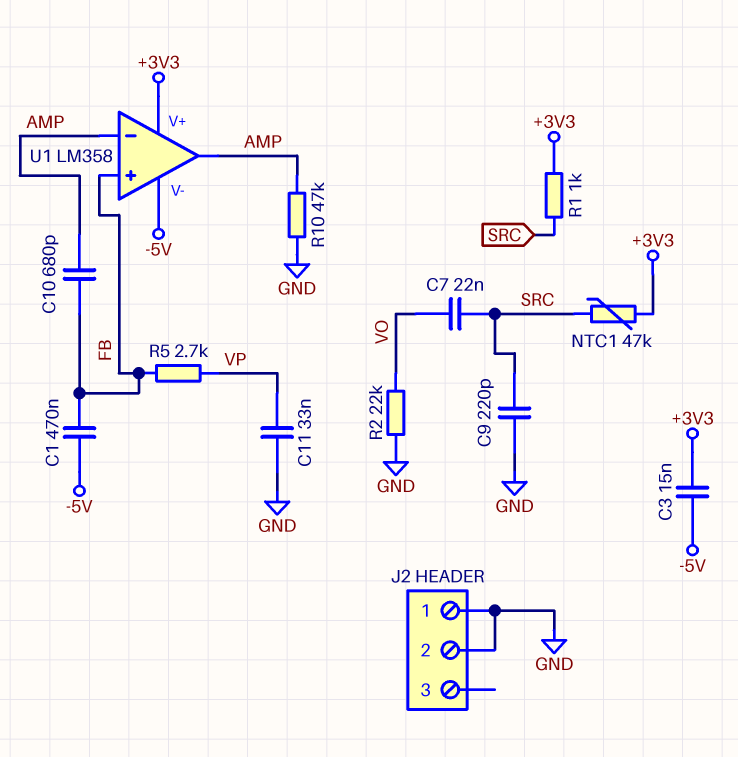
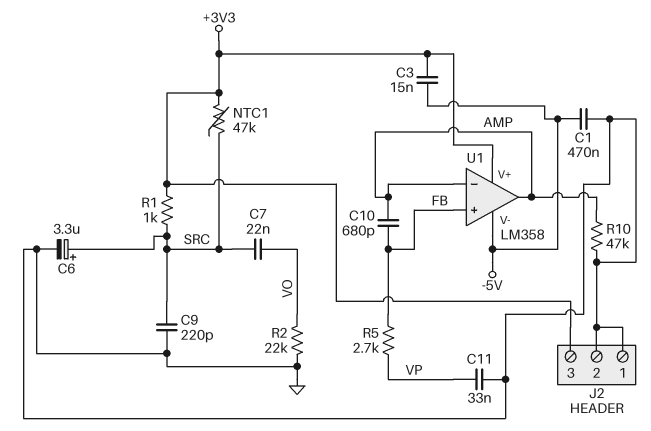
C1: 470nF (-5V, FB) -> 470nF (-5V, GND)
C6: none -> 3.3uF (plus SRC, minus GND)
J2 pin 3: none -> +3V3

